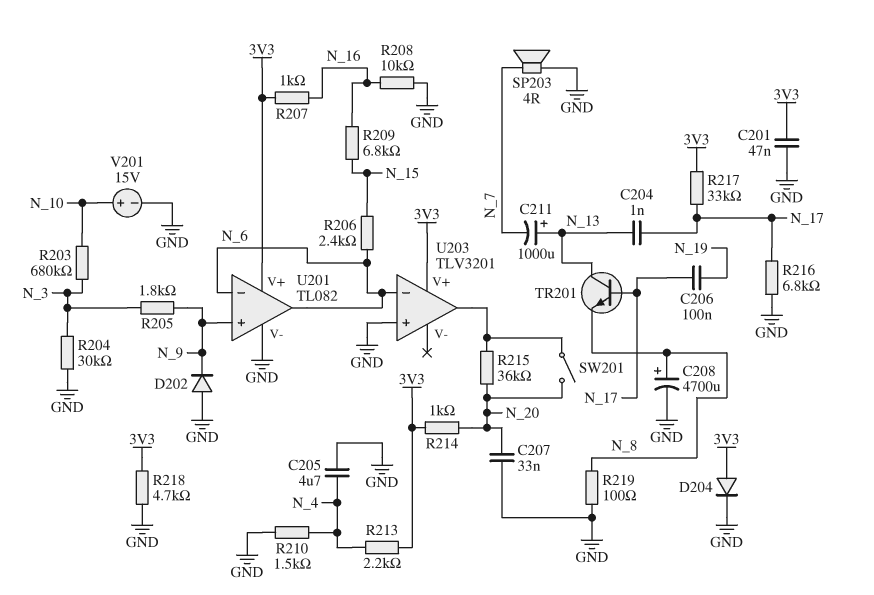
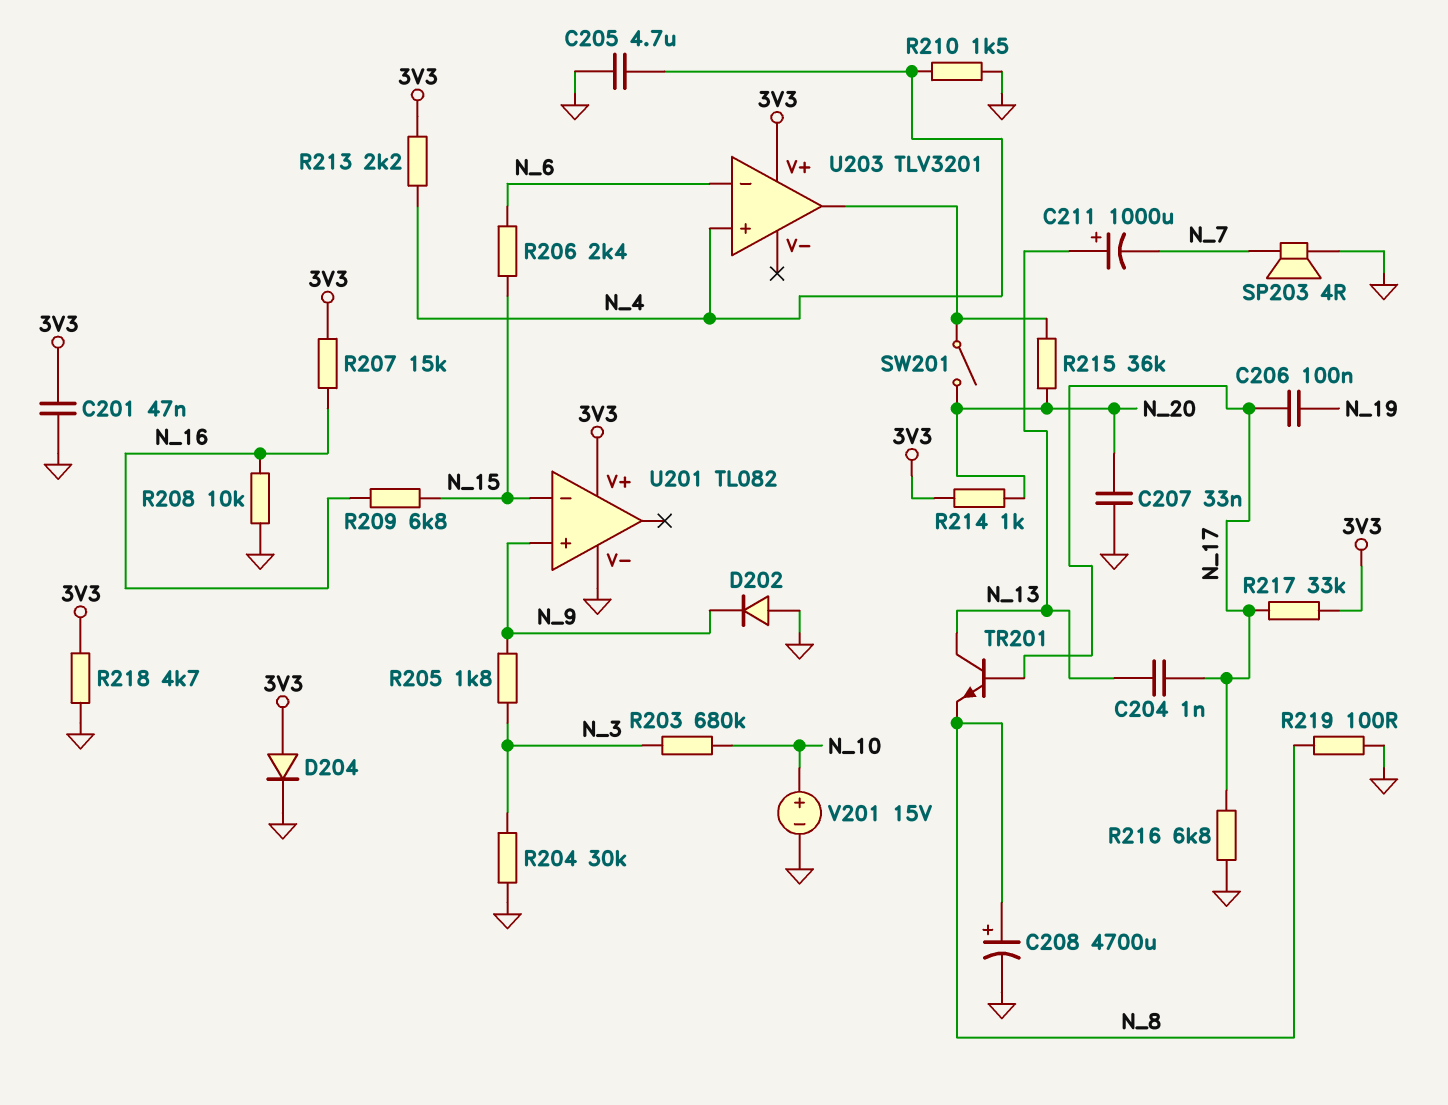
R207: 1k (3V3, N_16) -> 15k (3V3, N_16)
U201 pin in-: N_6 -> N_15
U201 pin out: N_6 -> none
U203 pin in+: GND -> N_4

